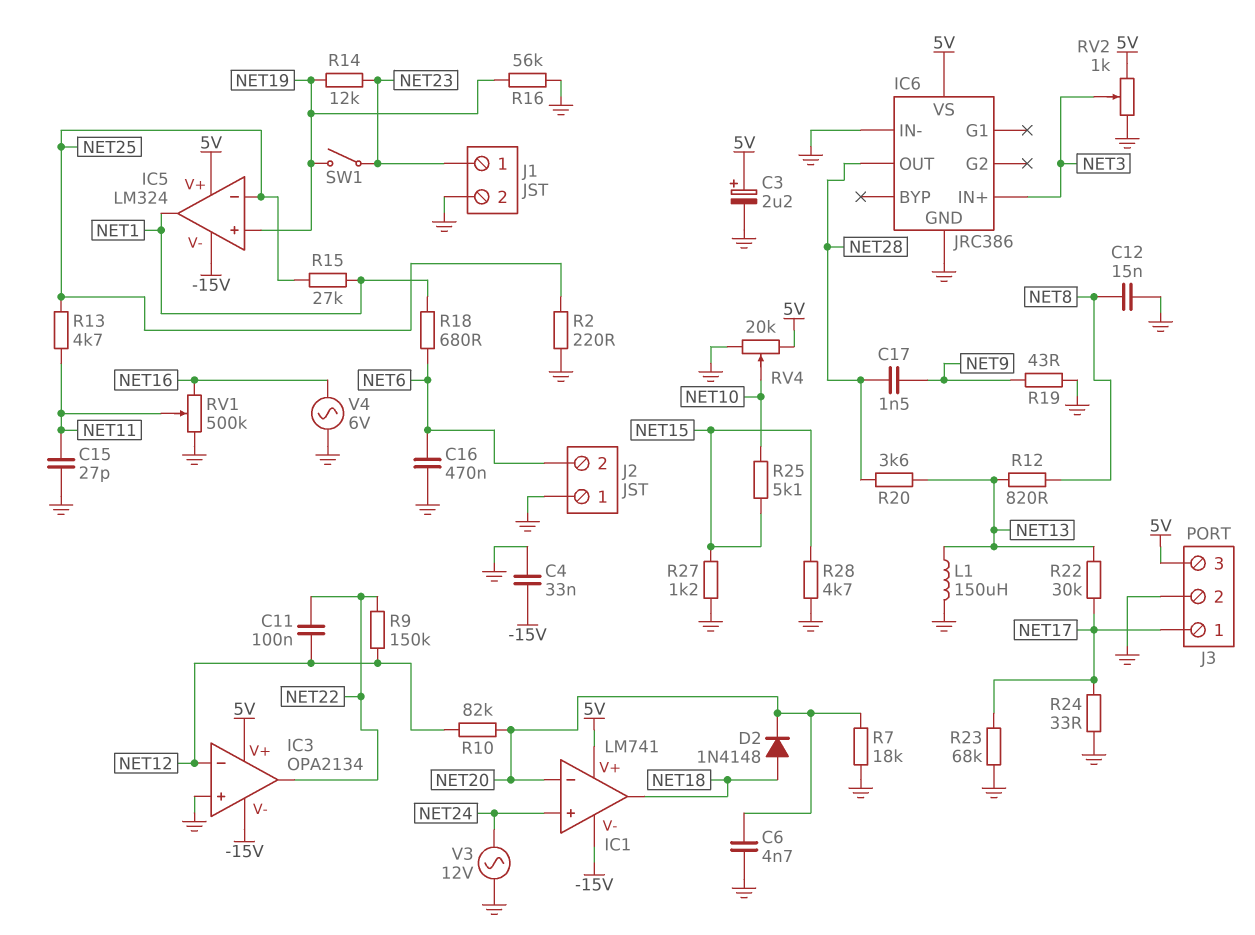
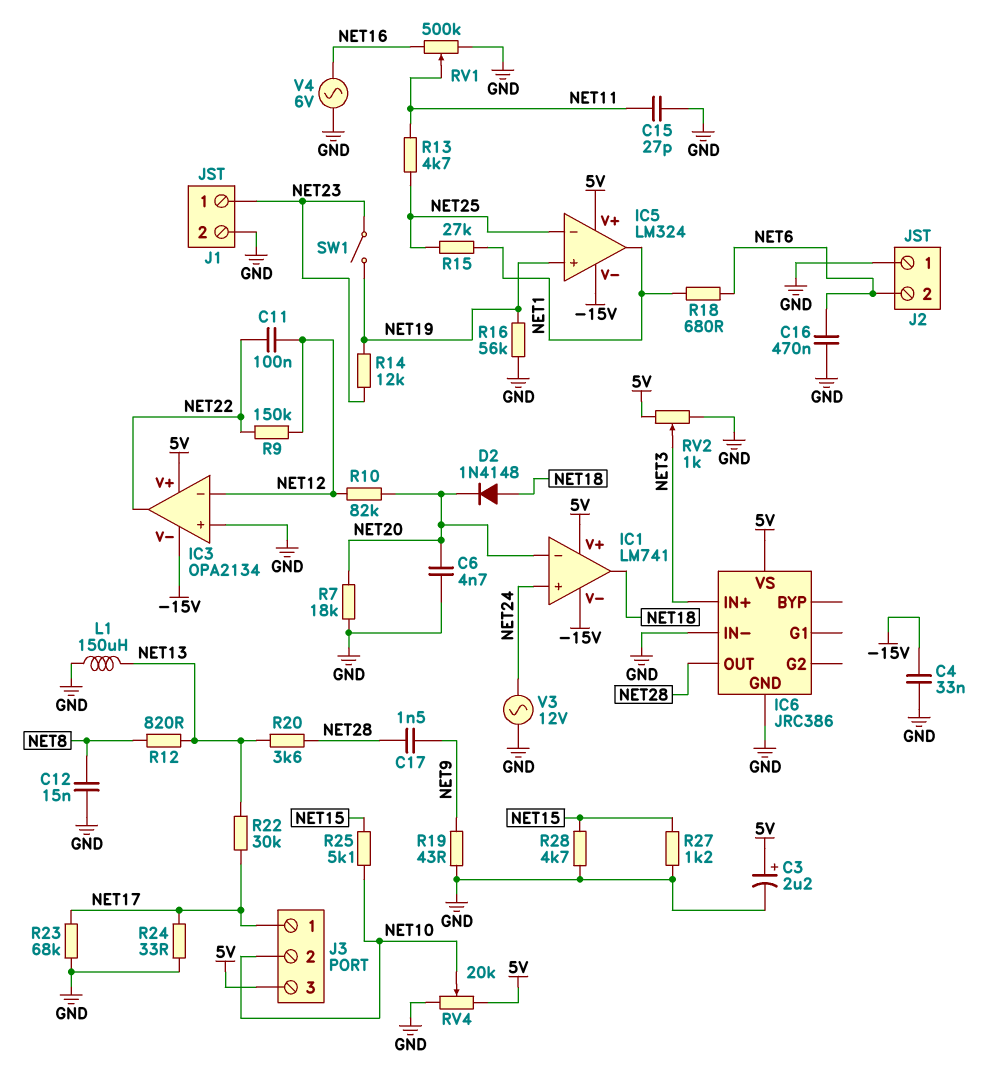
J3 pin 2: GND -> NET10
R2: 220 (GND, NET25) -> none

